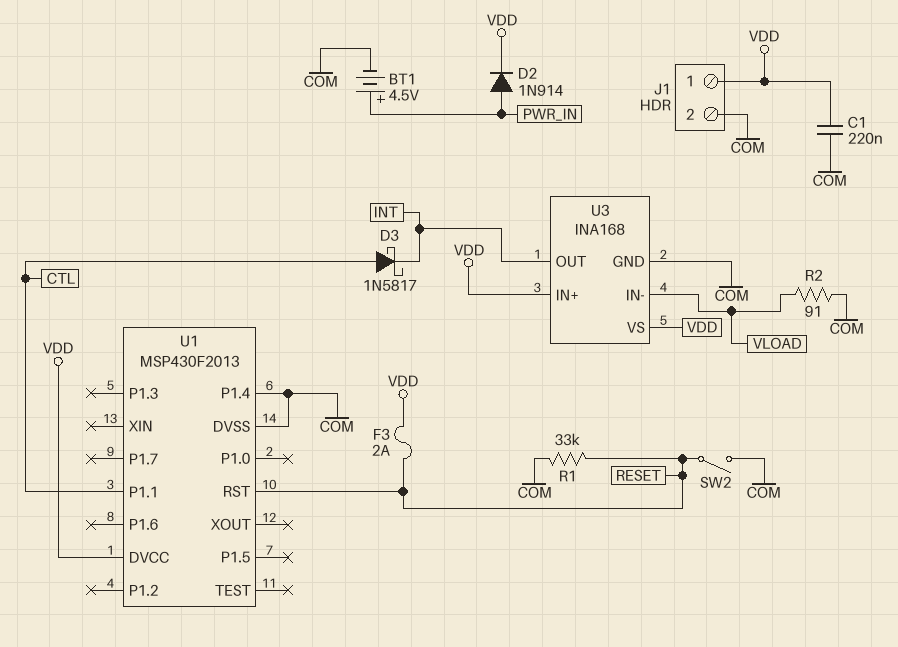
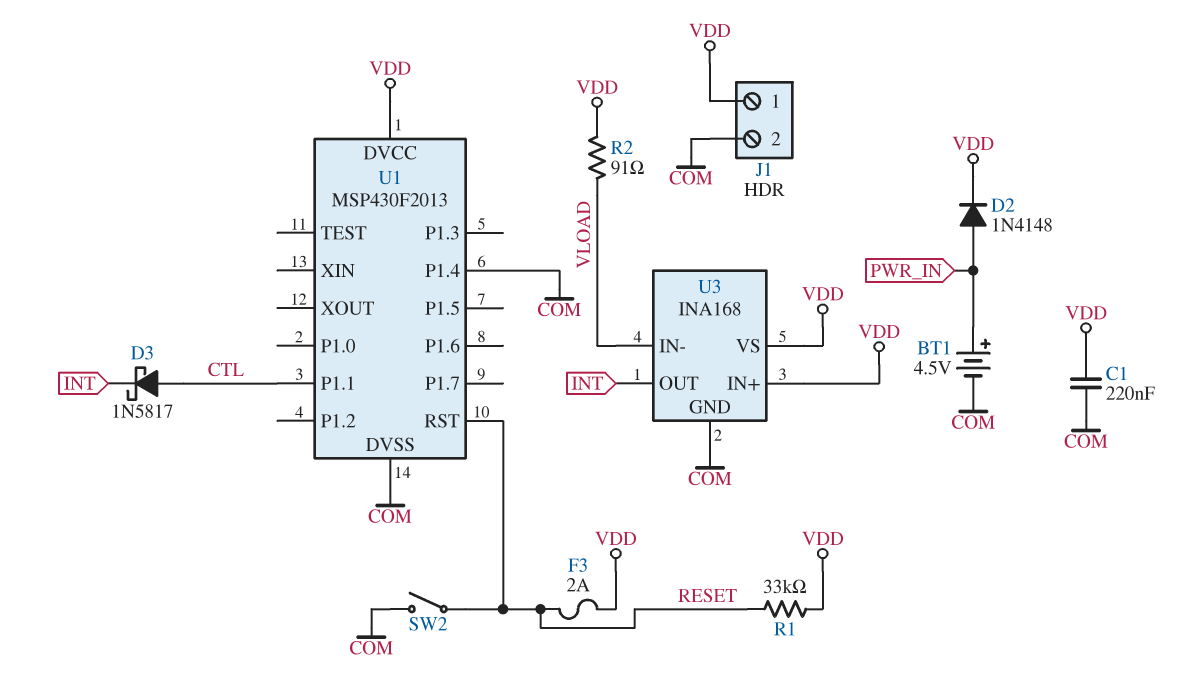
D2: diode 1N914 (A PWR_IN, K VDD) -> diode 1N4148 (A PWR_IN, K VDD)
R1: 33k (COM, RESET) -> 33k (RESET, VDD)
R2: 91 (COM, VLOAD) -> 91 (VDD, VLOAD)

